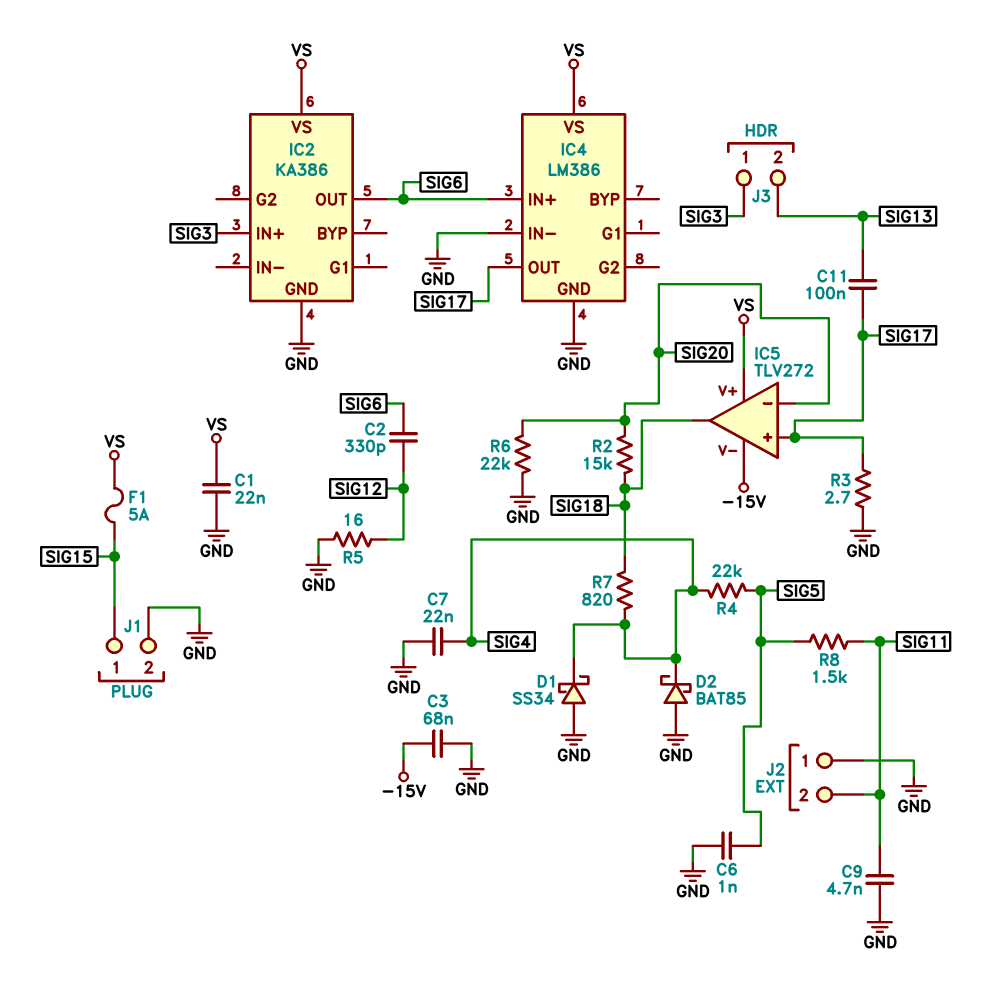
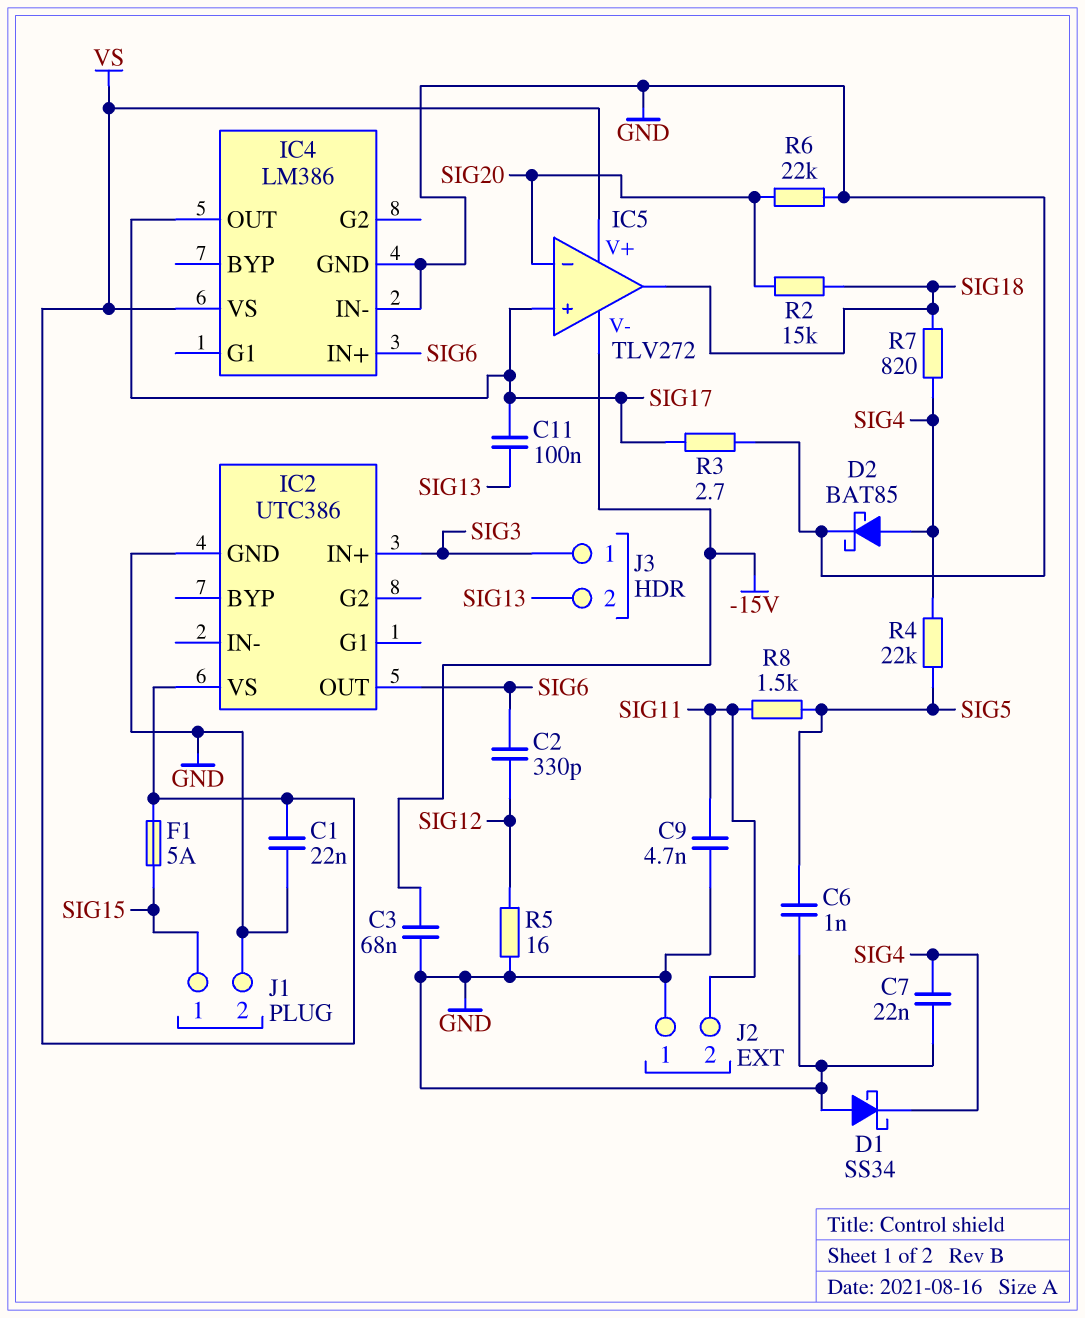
D2: schottky BAT85 (A GND, K SIG4) -> schottky BAT85 (A SIG4, K GND)
IC2: KA386 -> UTC386

